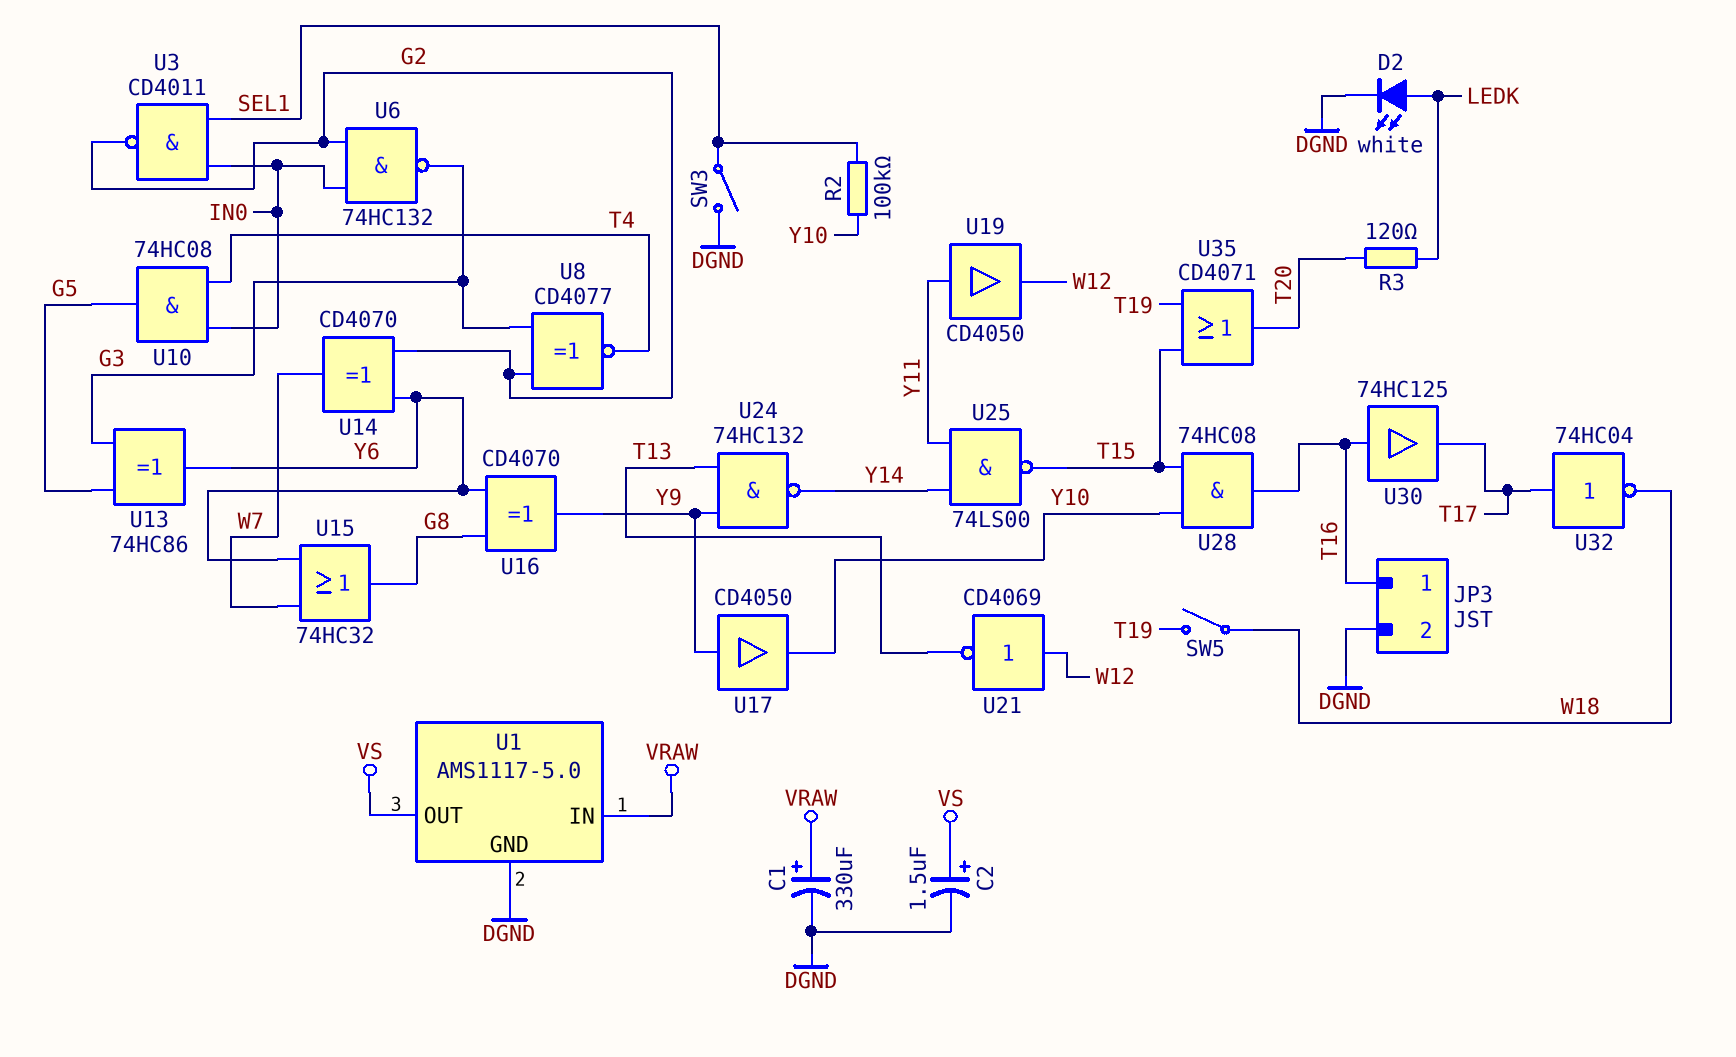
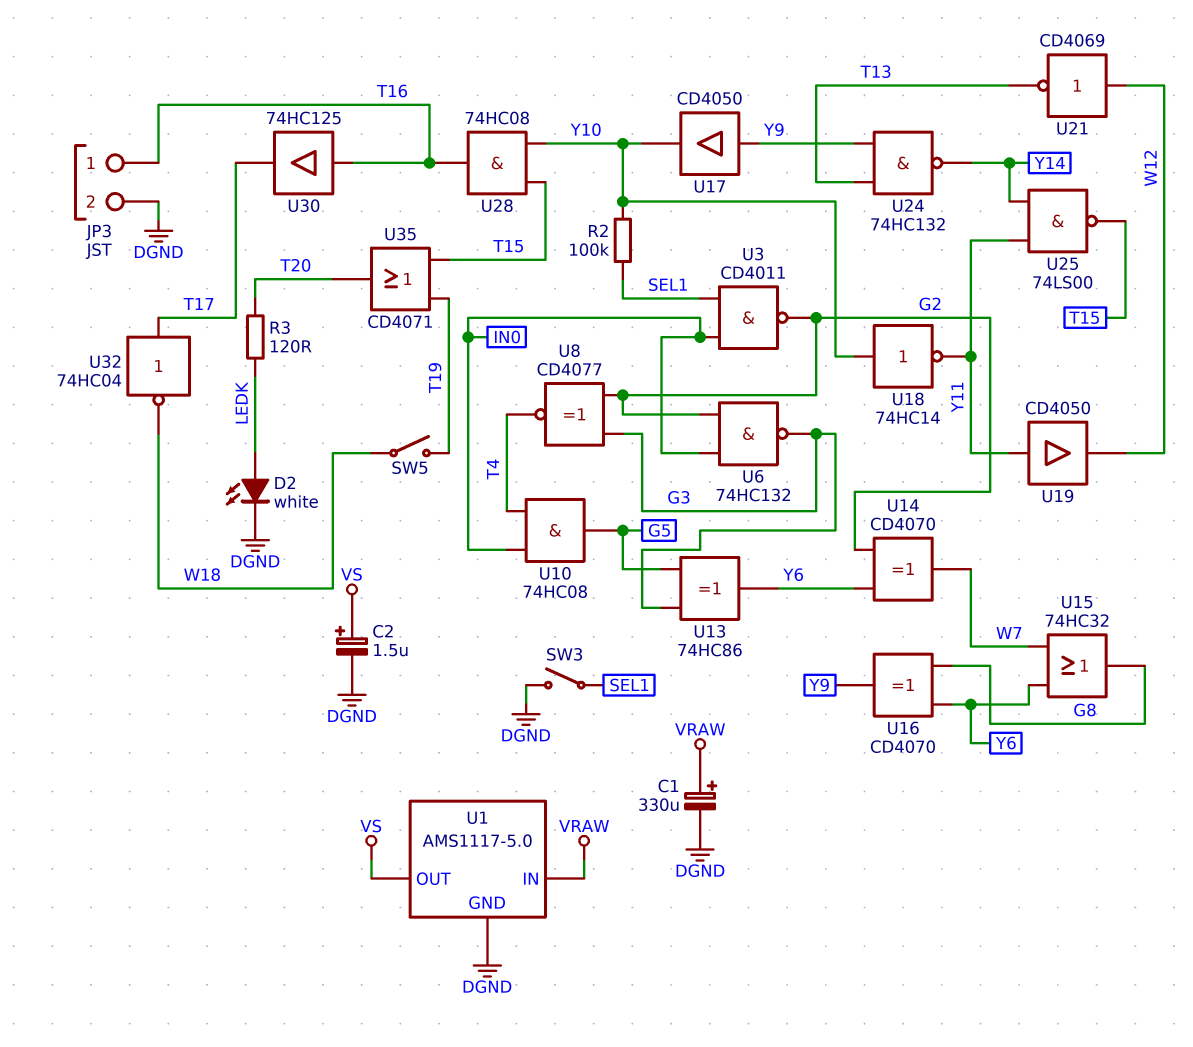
U18: none -> NOT 74HC14 (in Y10, out Y11)

